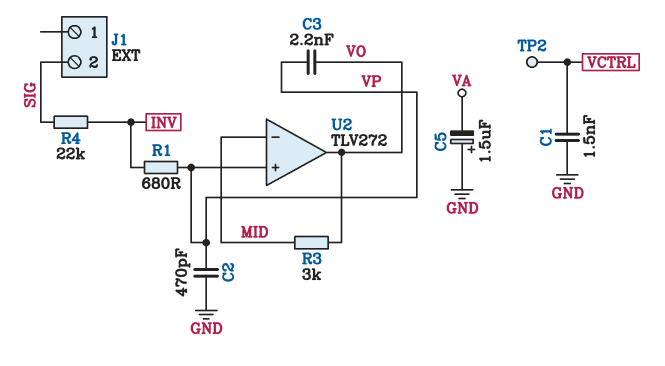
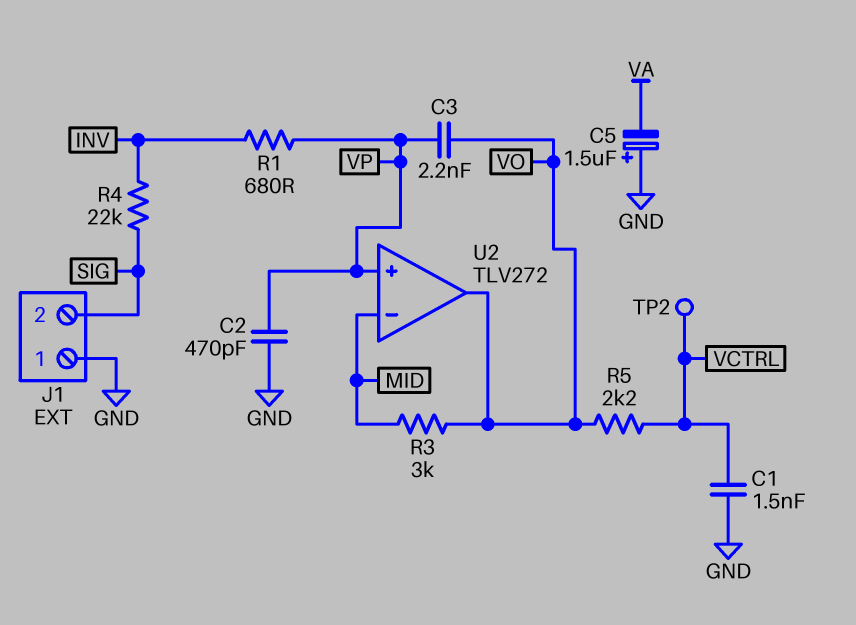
J1 pin 1: none -> GND
R5: none -> 2.2k (VCTRL, VO)

